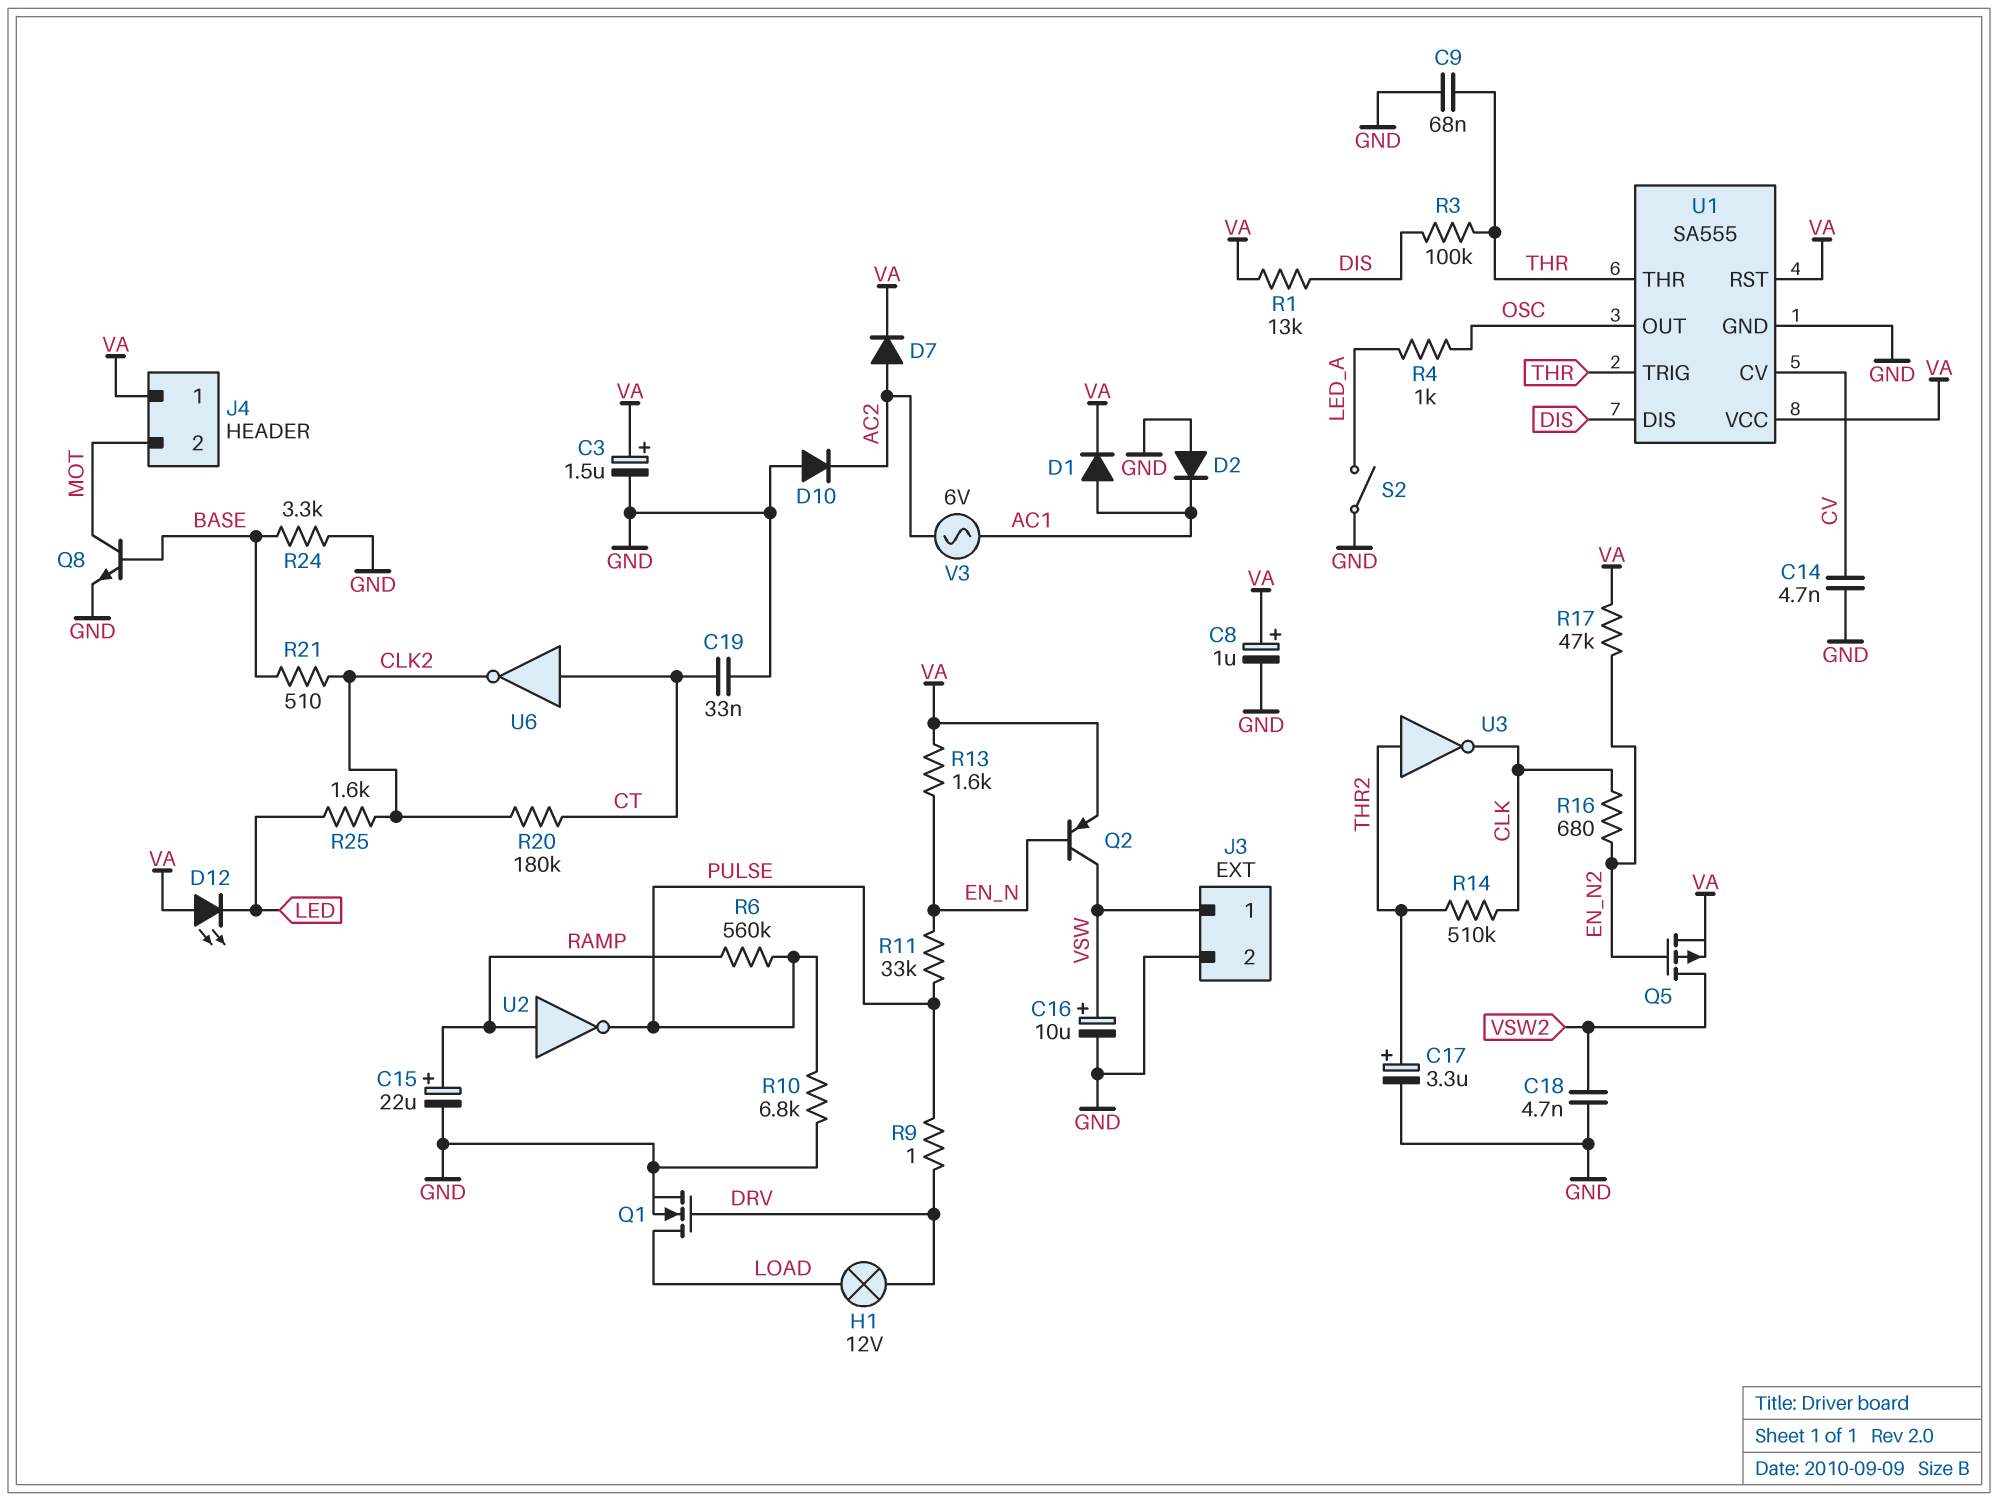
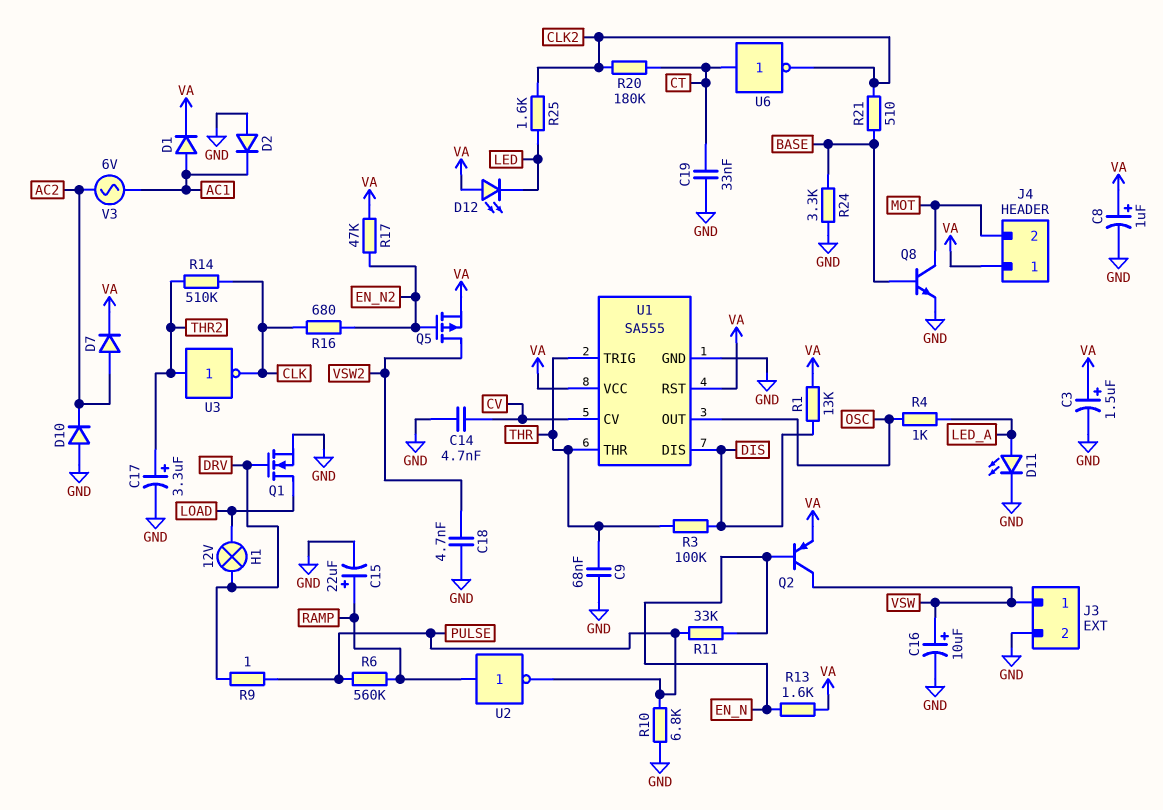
D11: none -> LED (A LED_A, K GND)
S2: switch (GND, LED_A) -> none

